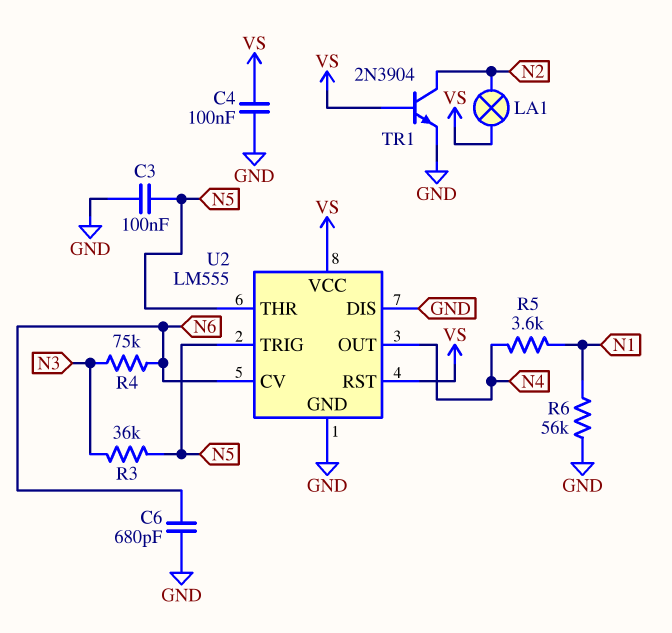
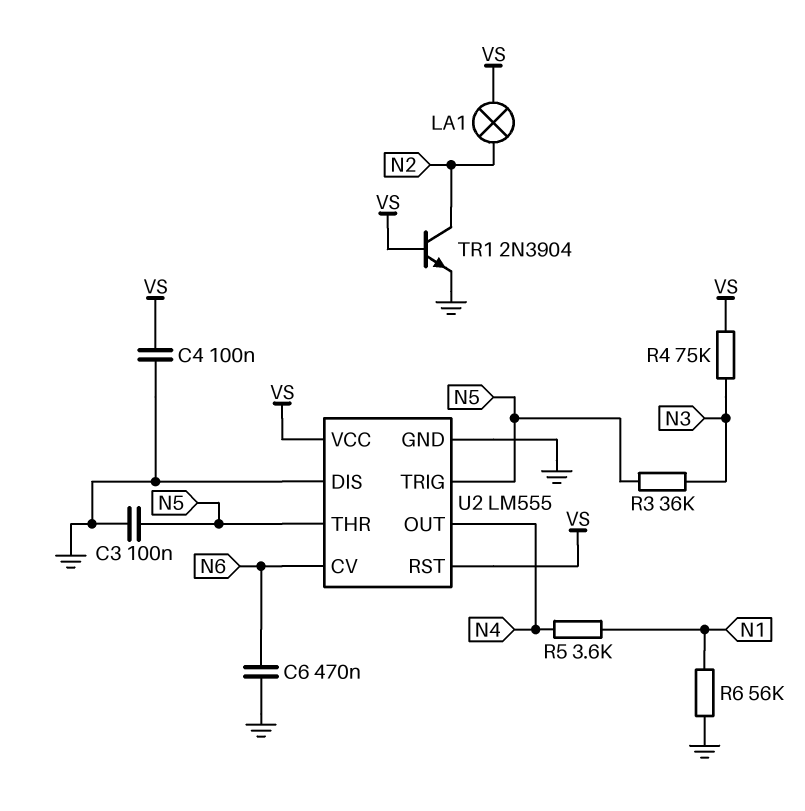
C6: 680pF (GND, N6) -> 470nF (GND, N6)
R4: 75k (N3, N6) -> 75k (N3, VS)

